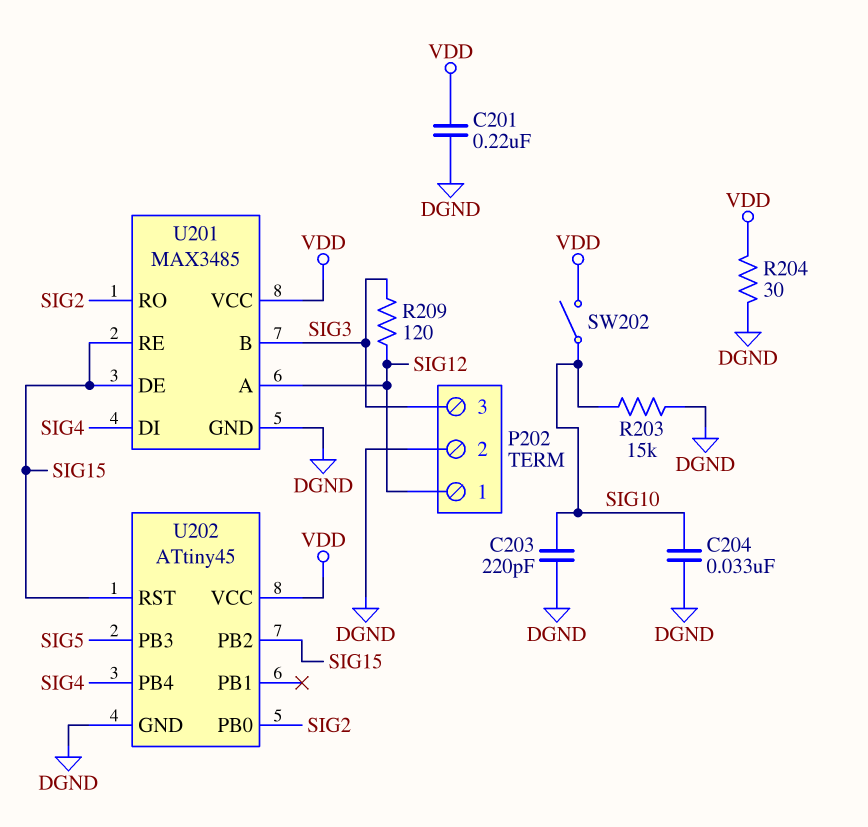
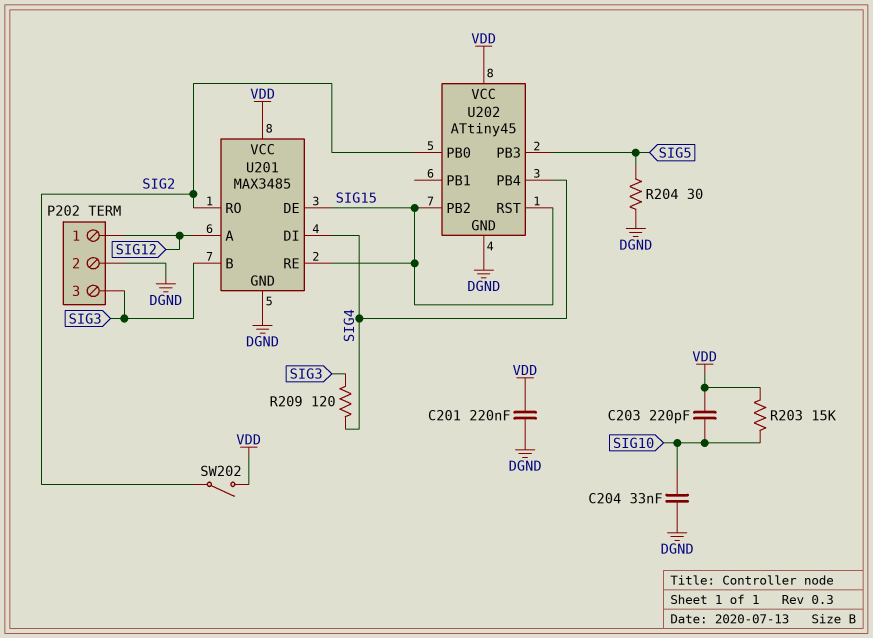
C203: 220pF (DGND, SIG10) -> 220pF (SIG10, VDD)
R203: 15k (DGND, SIG10) -> 15k (SIG10, VDD)
R204: 30 (DGND, VDD) -> 30 (DGND, SIG5)
R209: 120 (SIG3, SIG12) -> 120 (SIG3, SIG4)
SW202: switch (SIG10, VDD) -> switch (SIG2, VDD)

